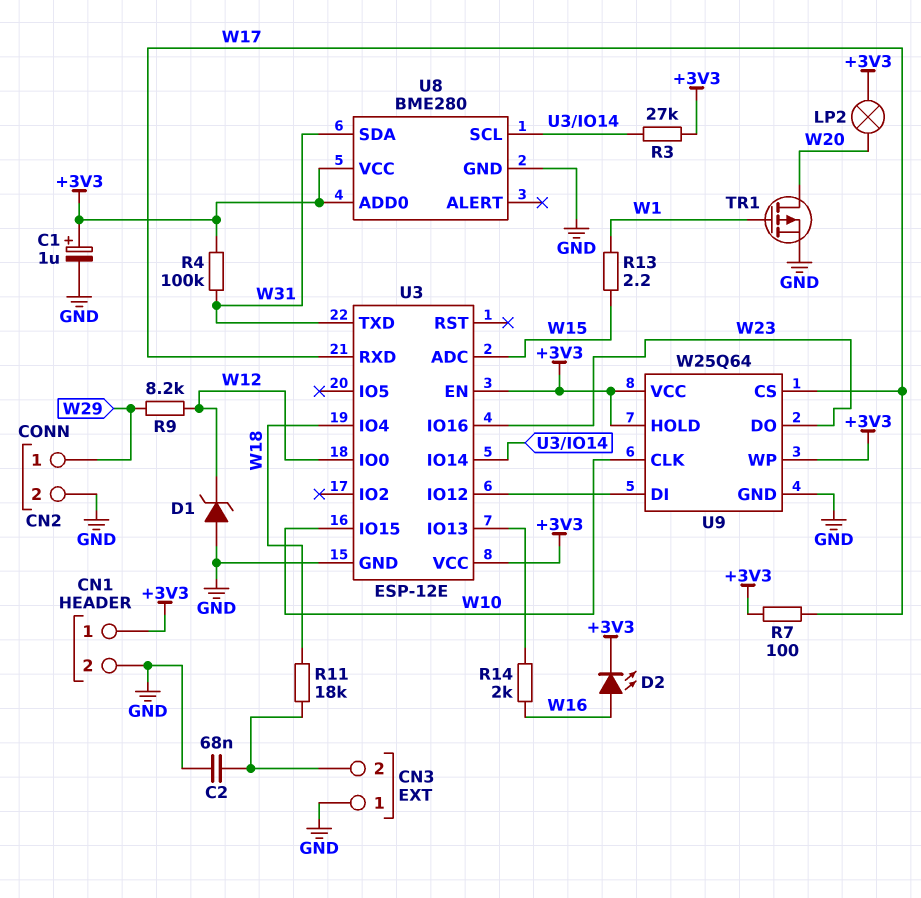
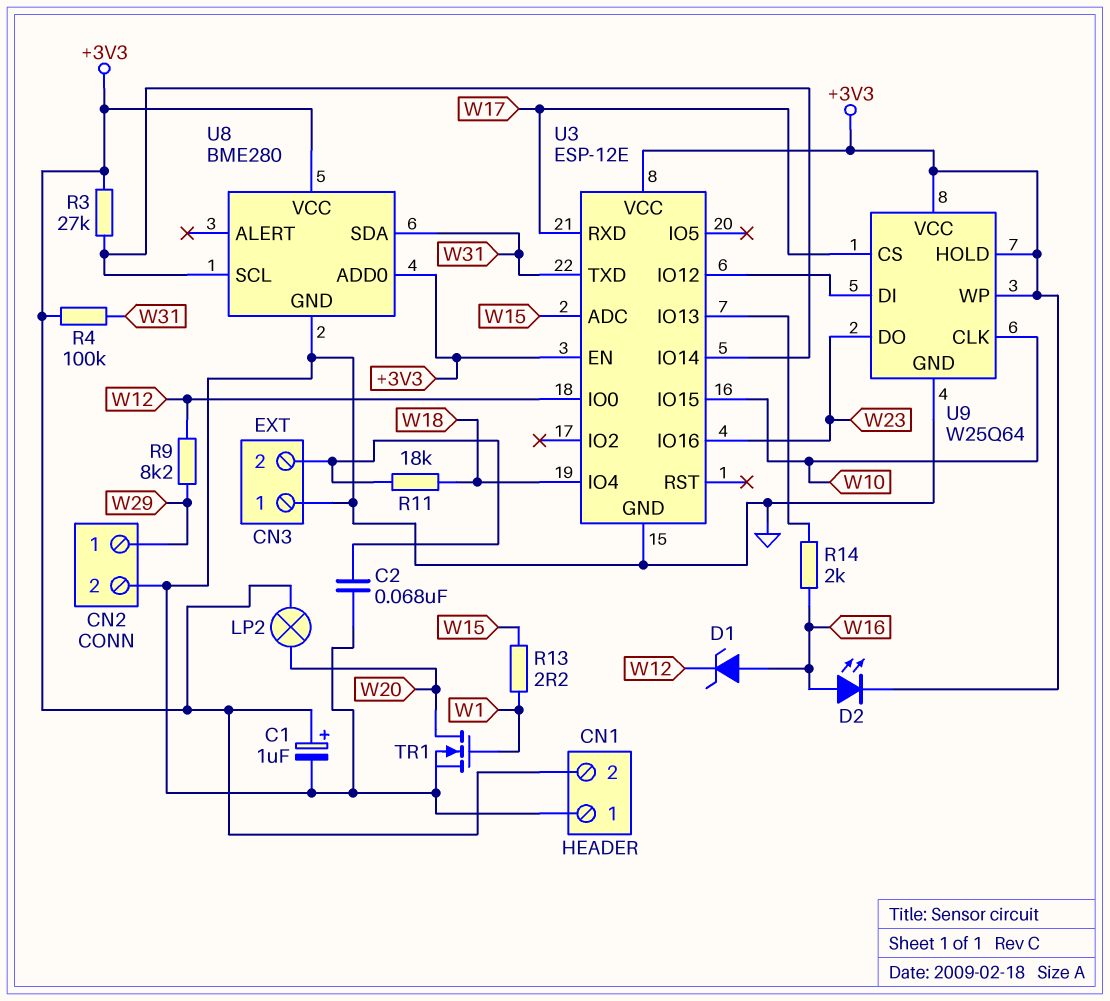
CN1 pin 1: +3V3 -> GND
CN1 pin 2: GND -> +3V3
D1: zener (A GND, K W12) -> zener (A W16, K W12)
R7: 100 (+3V3, W17) -> none
TR1: PMOS (G W1, D W20, S GND) -> NMOS (G W1, D W20, S GND)

